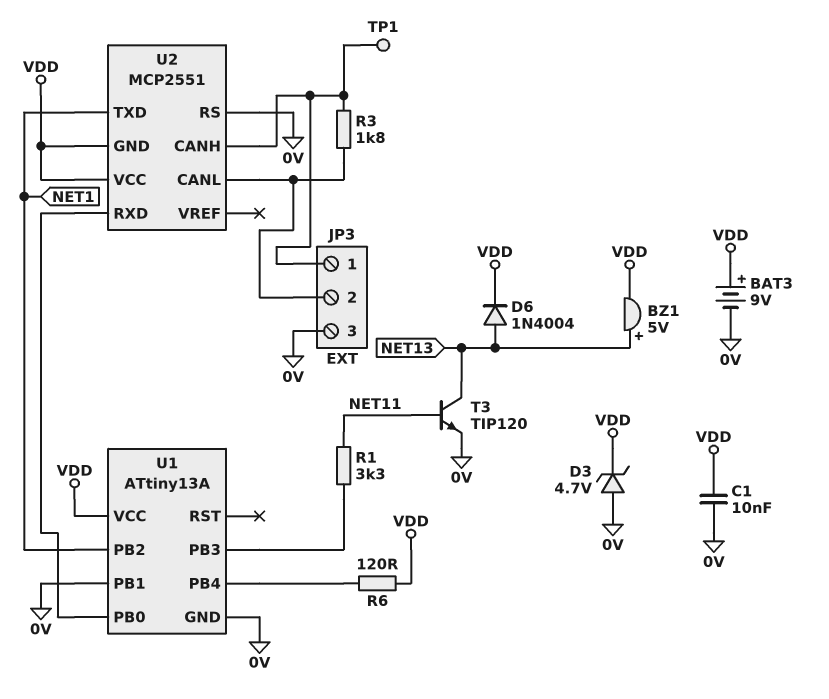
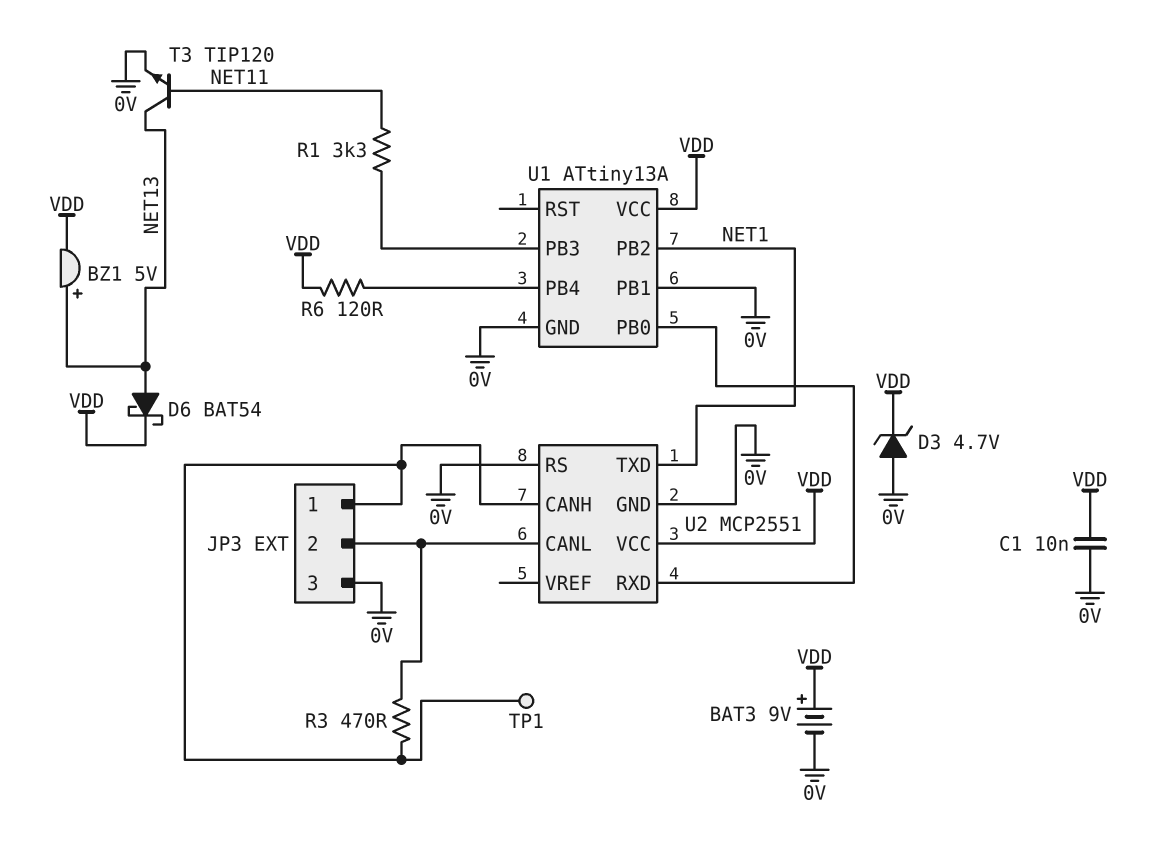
D6: diode 1N4004 (A NET13, K VDD) -> schottky BAT54 (A NET13, K VDD)
R3: 1.8k (JP3/1, JP3/2) -> 470 (JP3/1, JP3/2)
U2 pin GND: VDD -> 0V

